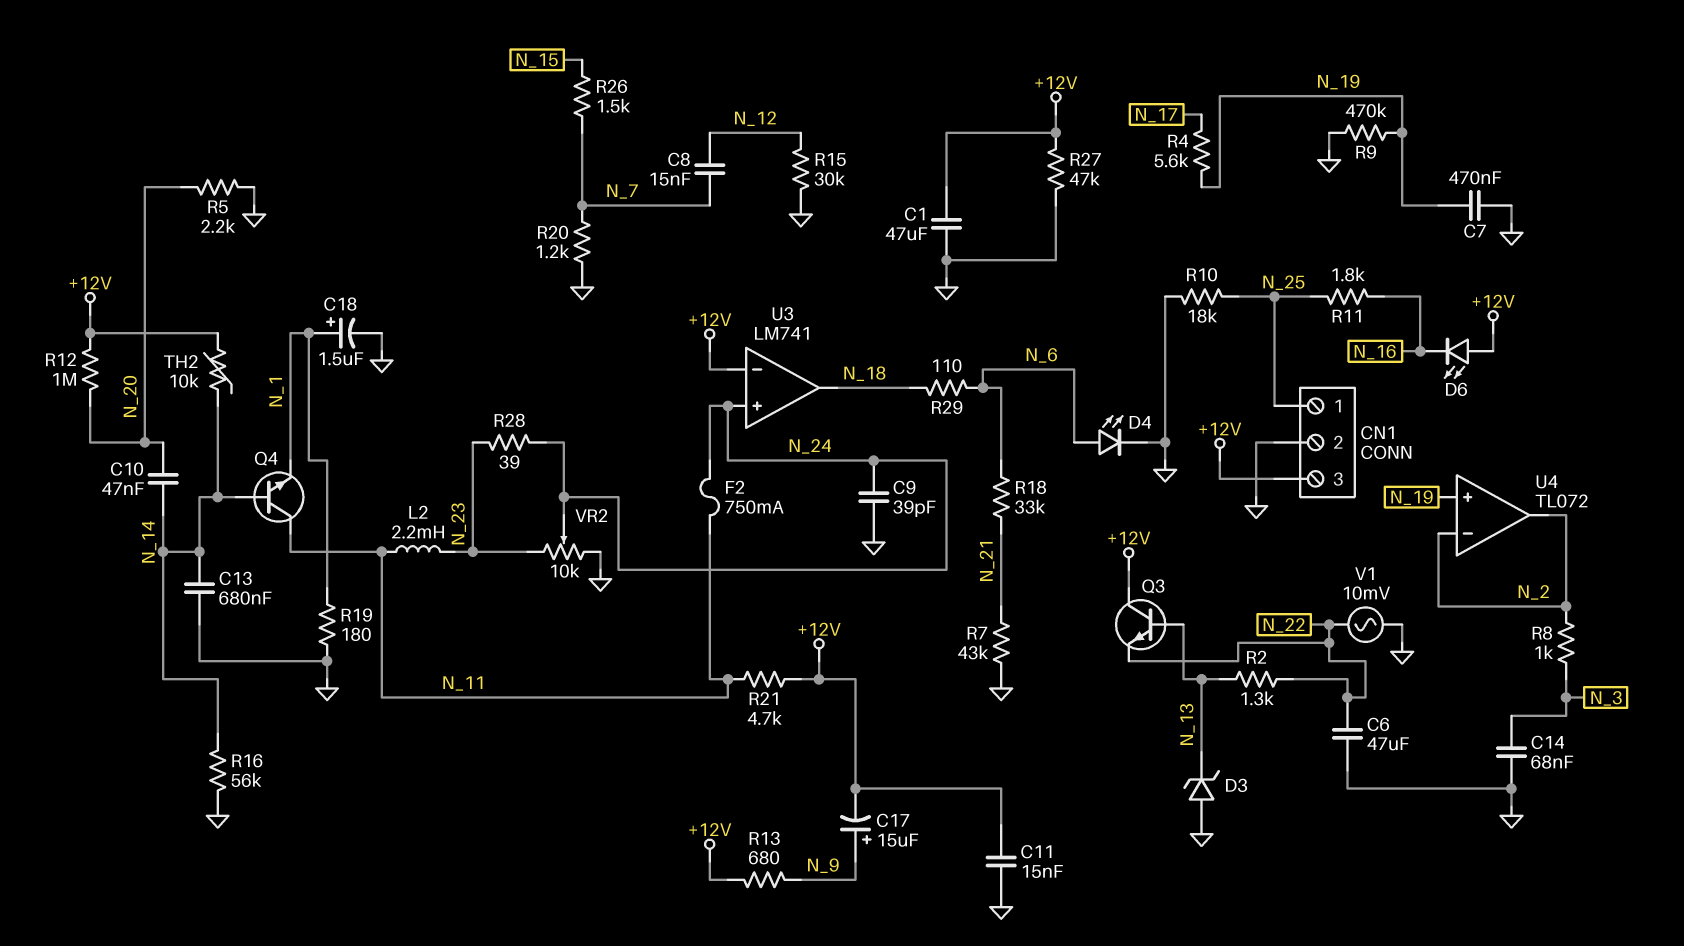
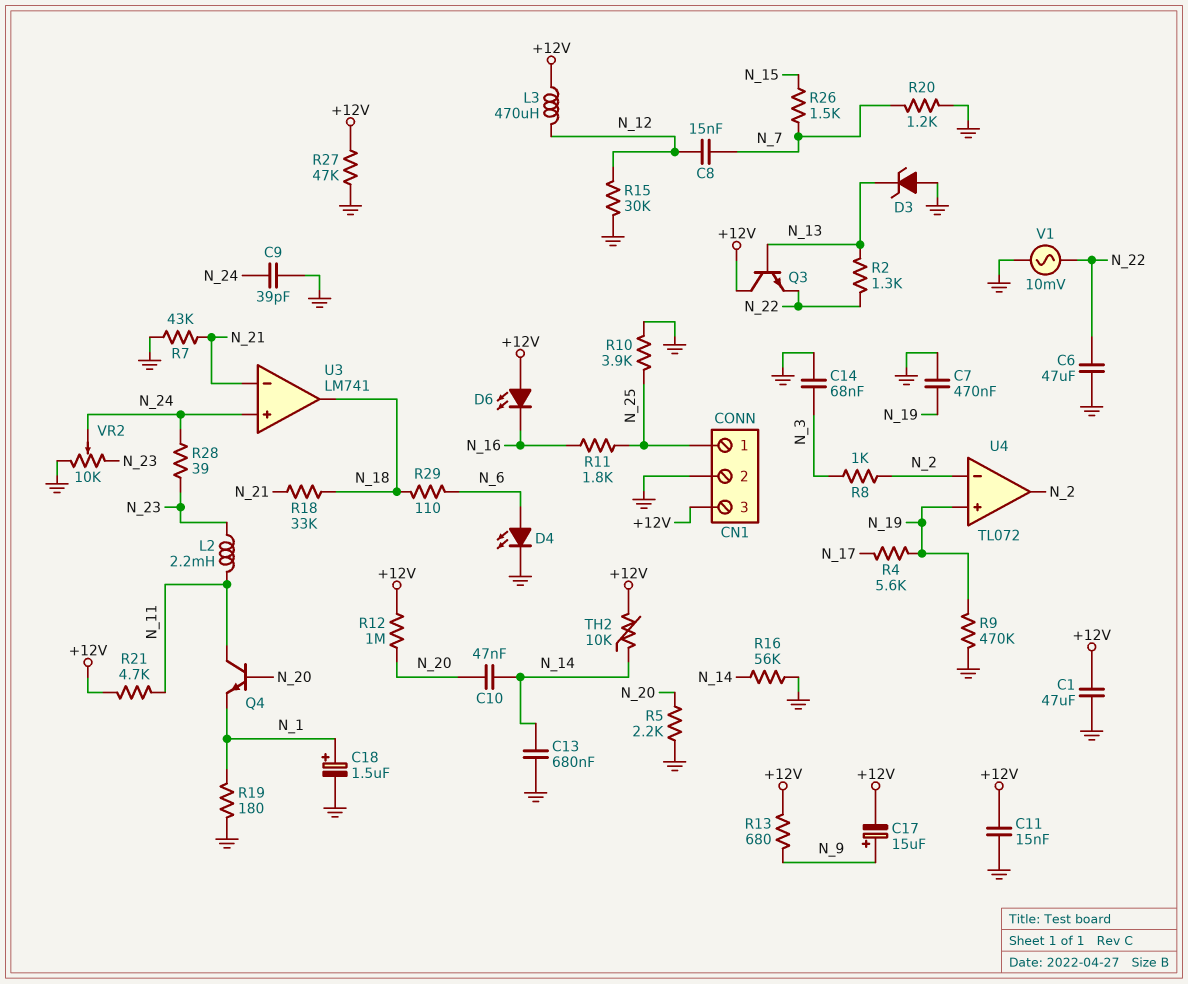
F2: 750mA (N_11, N_24) -> none
L3: none -> 470uH (+12V, N_12)
Q4: NPN (B N_14, C N_11, E N_1) -> NPN (B N_20, C N_11, E N_1)
R10: 18k (GND, N_25) -> 3.9k (GND, N_25)
R18: 33k (N_6, N_21) -> 33k (N_18, N_21)
U3 pin in-: +12V -> N_21

